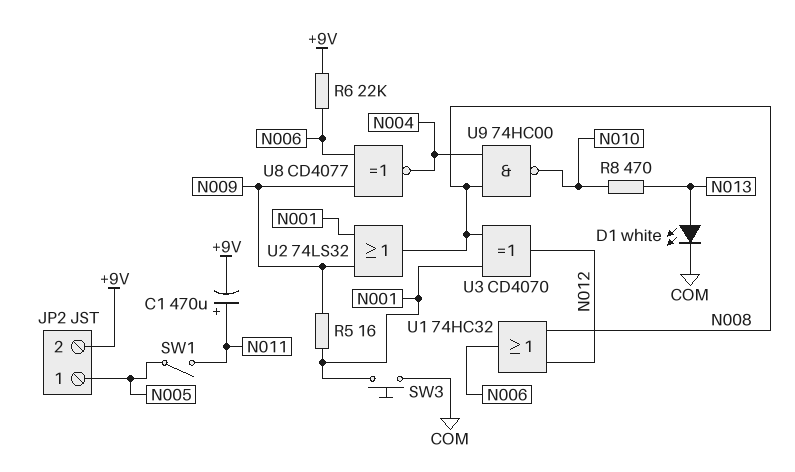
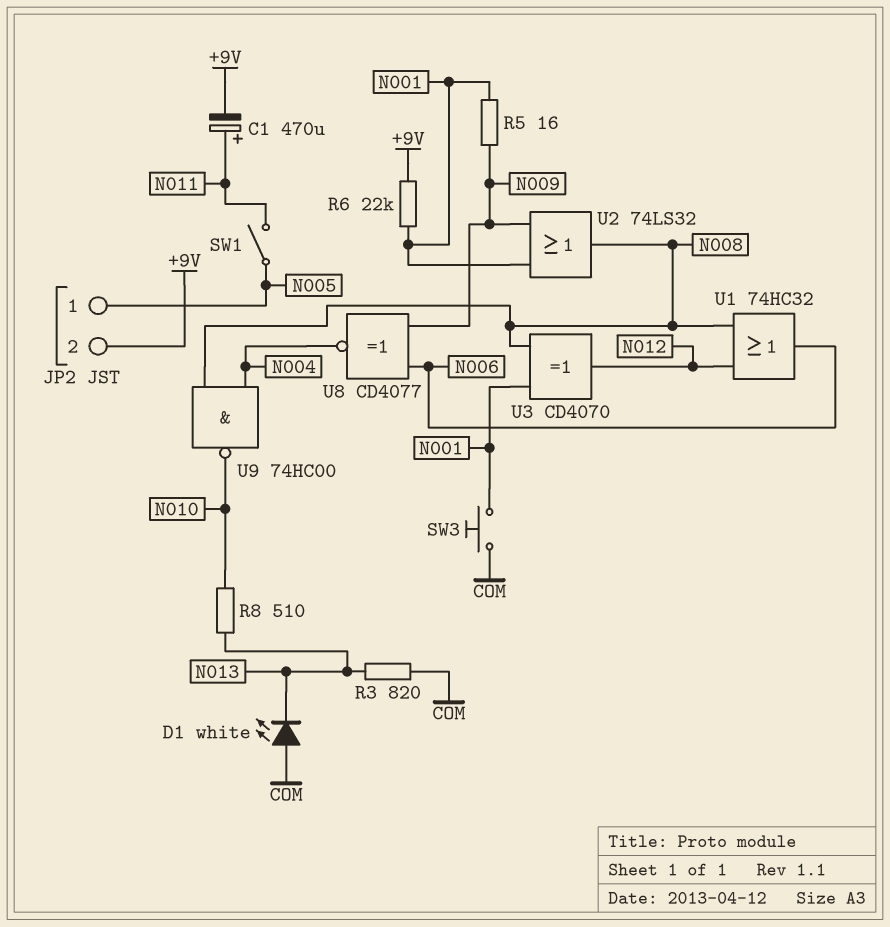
D1: LED white (A N013, K COM) -> LED white (A COM, K N013)
R3: none -> 820 (COM, N013)
R6: 22k (+9V, N006) -> 22k (+9V, N001)
R8: 470 (N010, N013) -> 510 (N010, N013)

